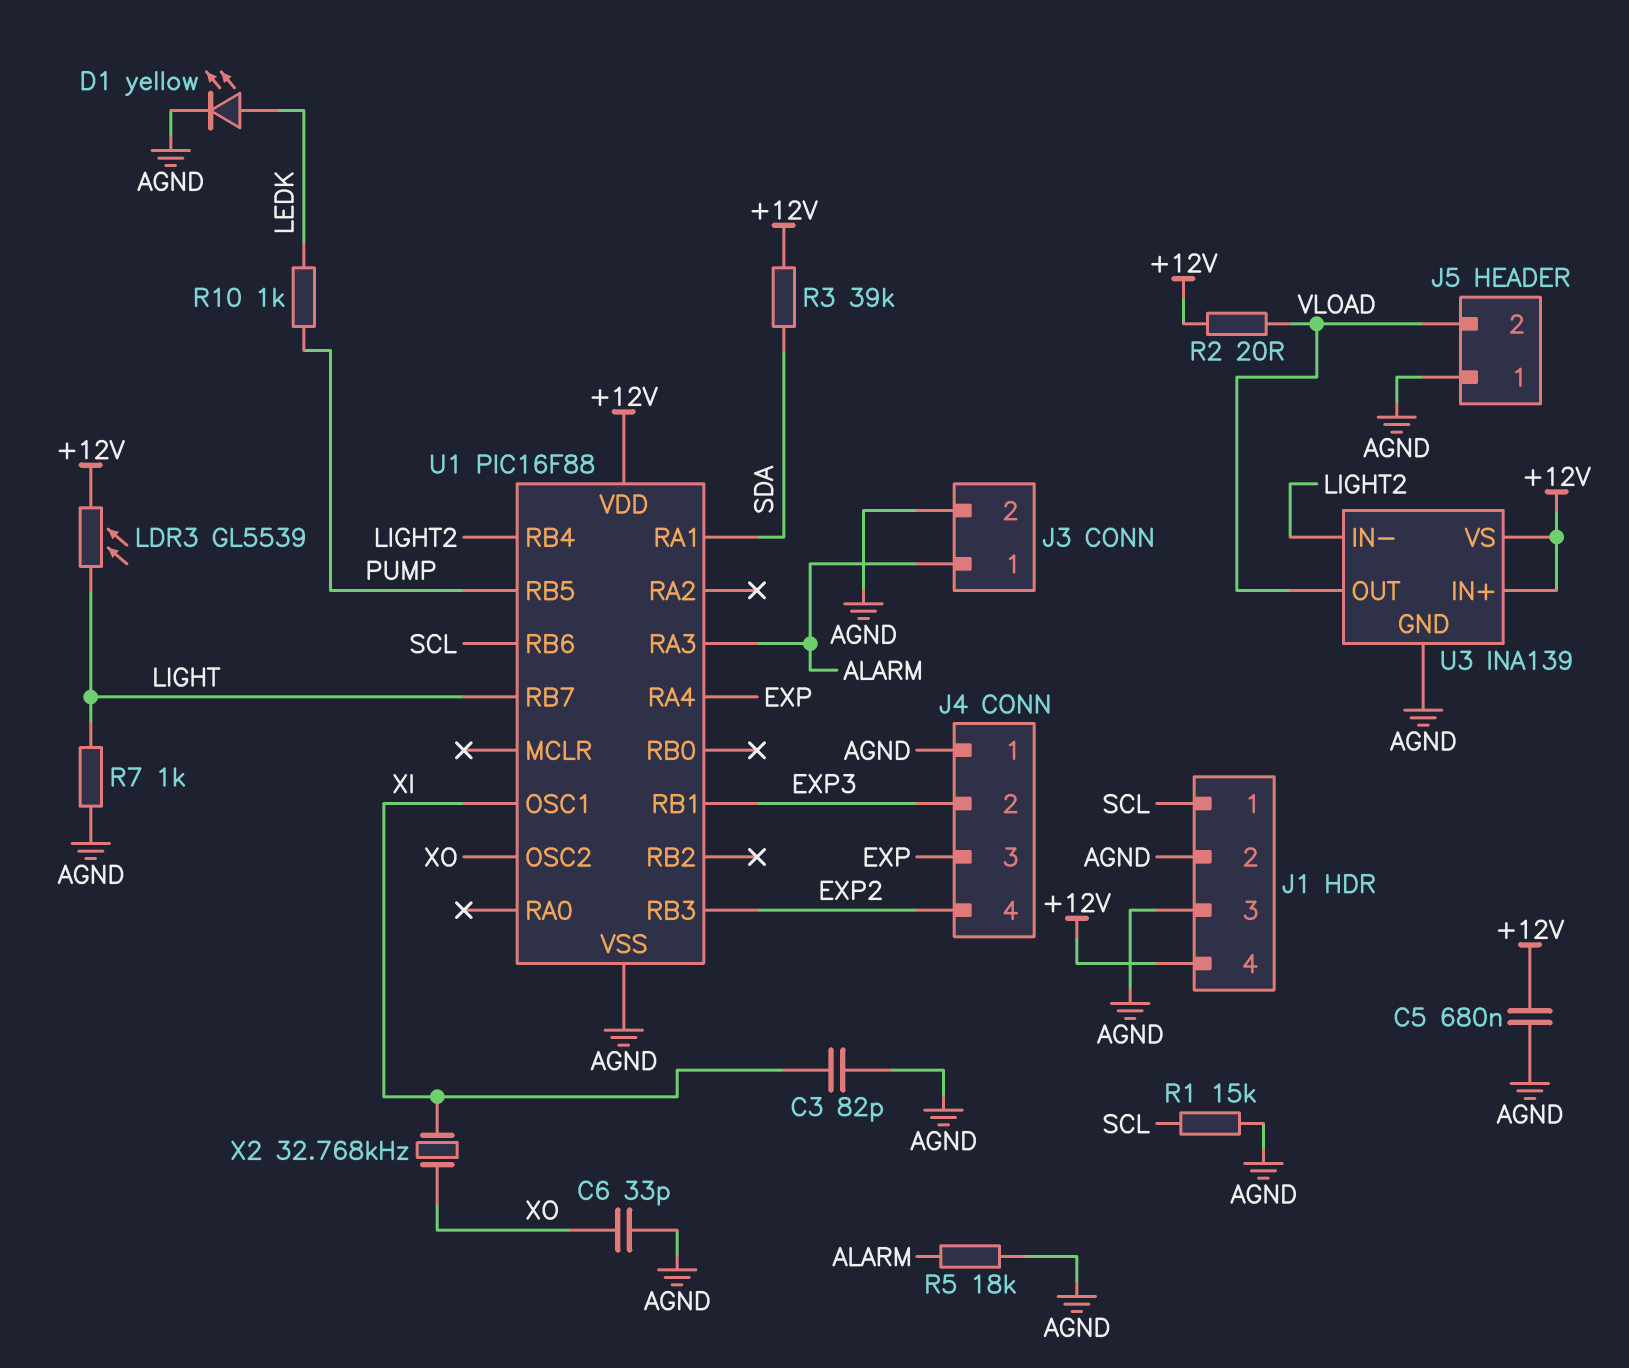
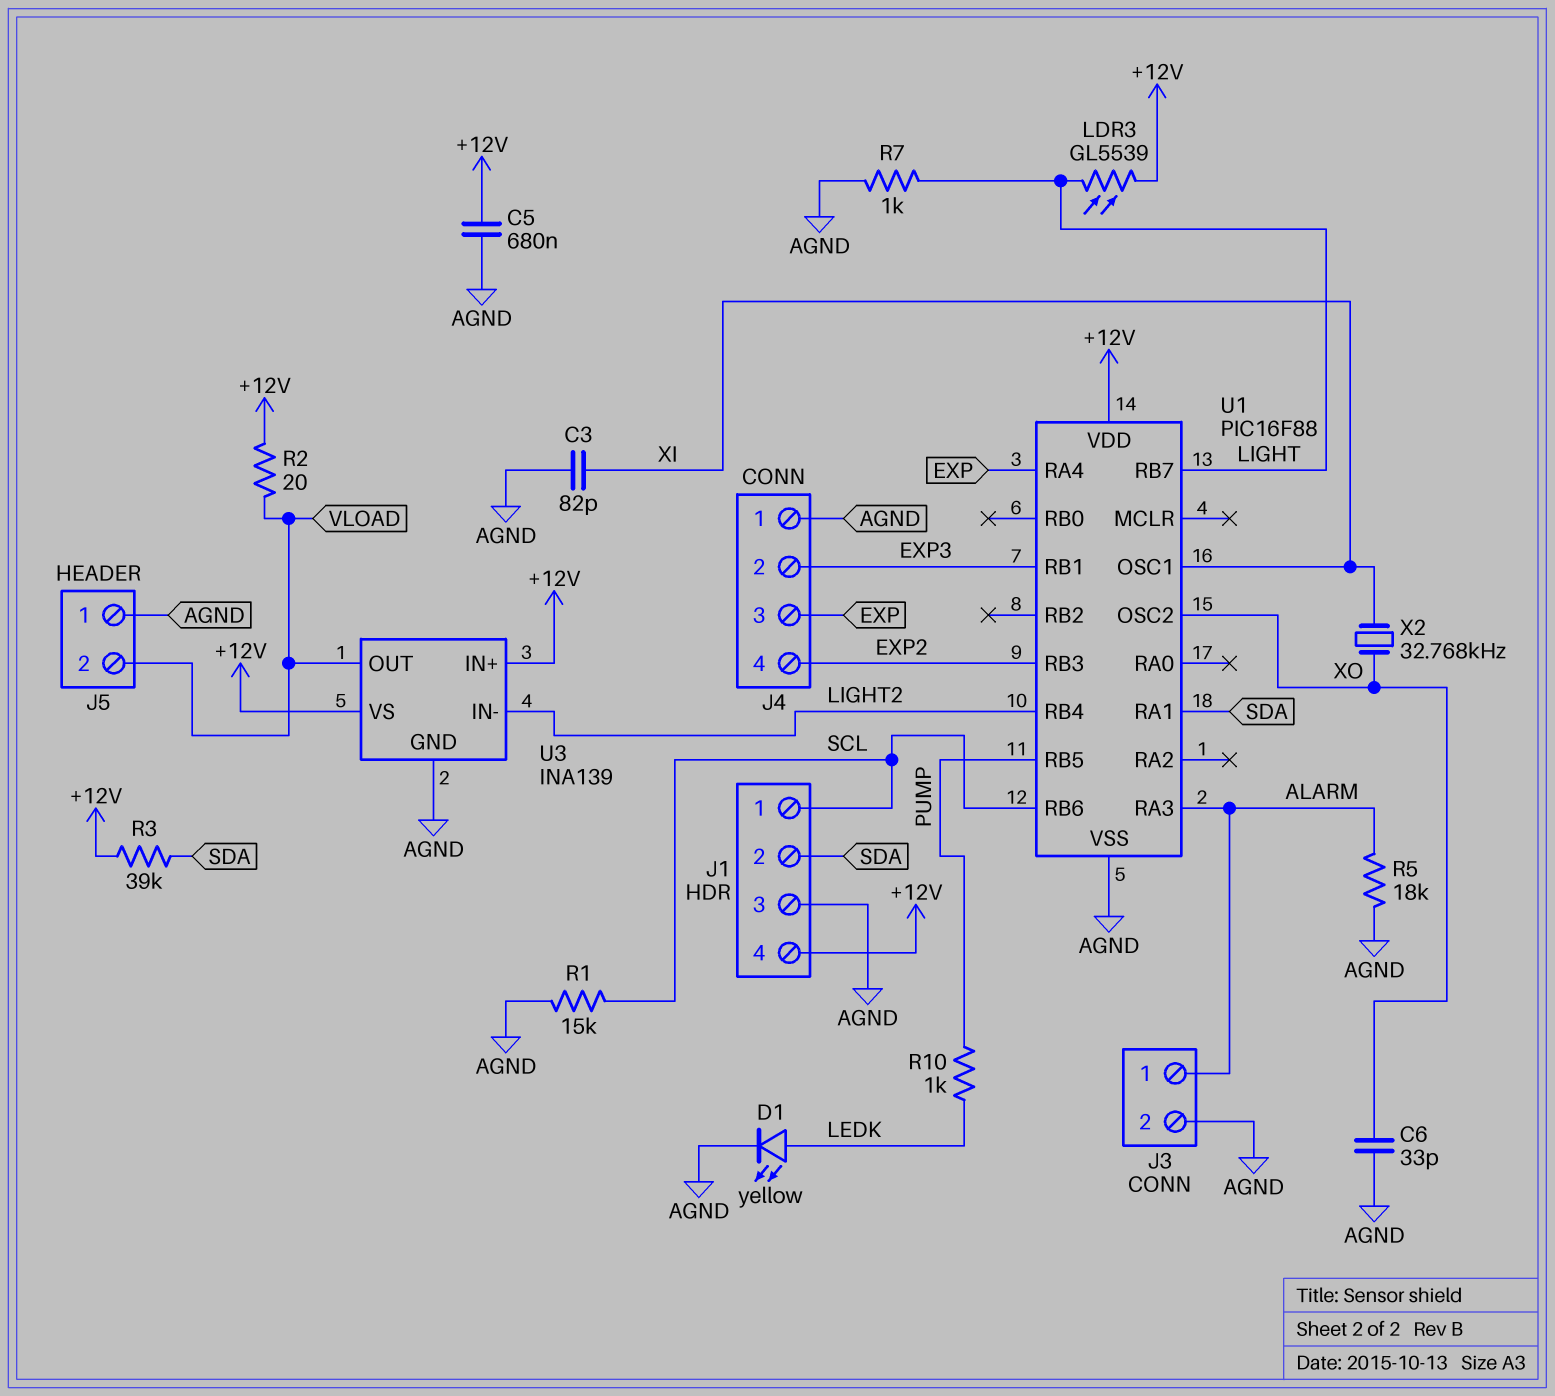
J1 pin 2: AGND -> SDA

